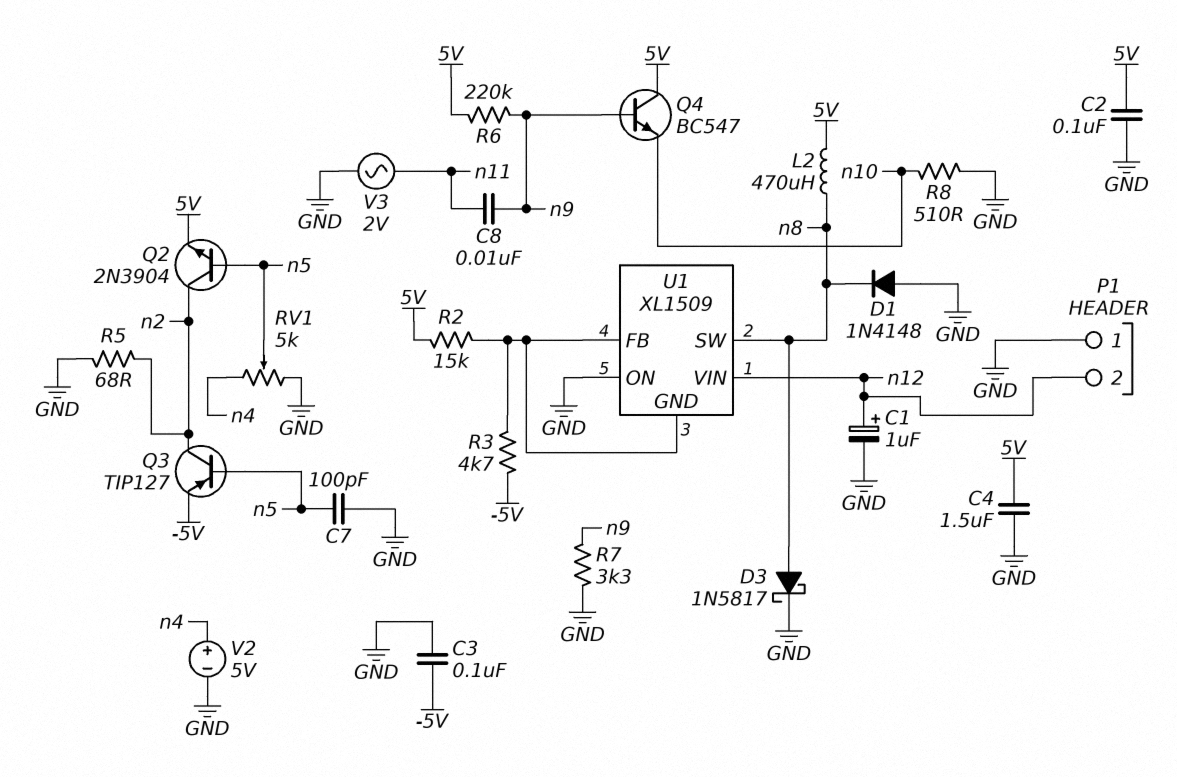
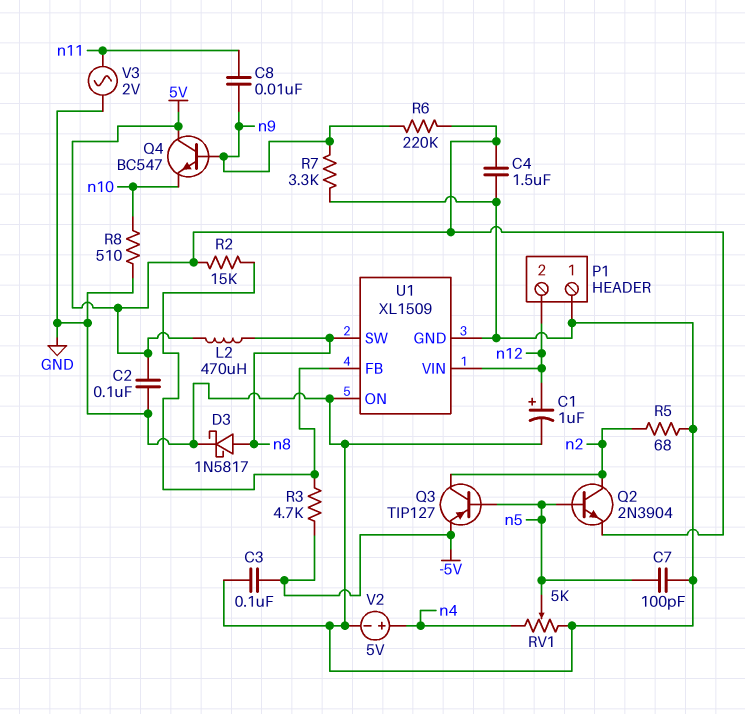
D1: diode 1N4148 (A GND, K n8) -> none
U1 pin GND: U1/FB -> GND

